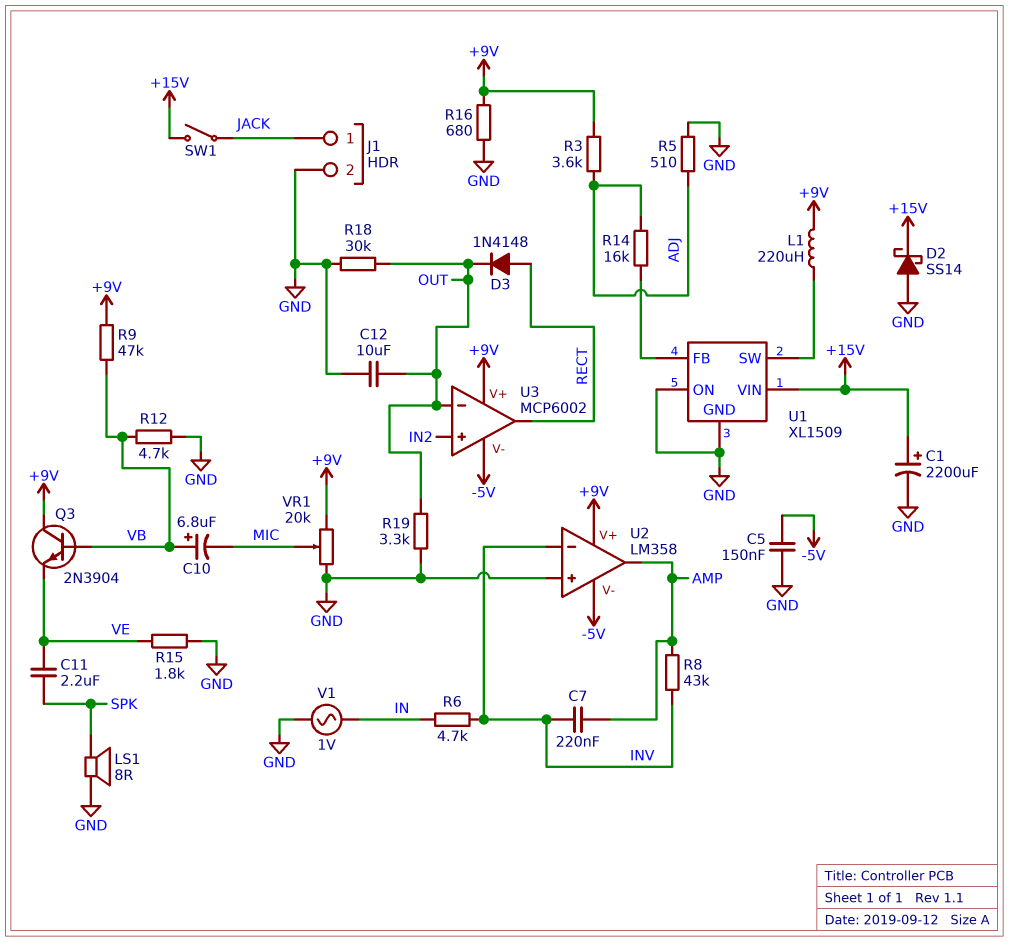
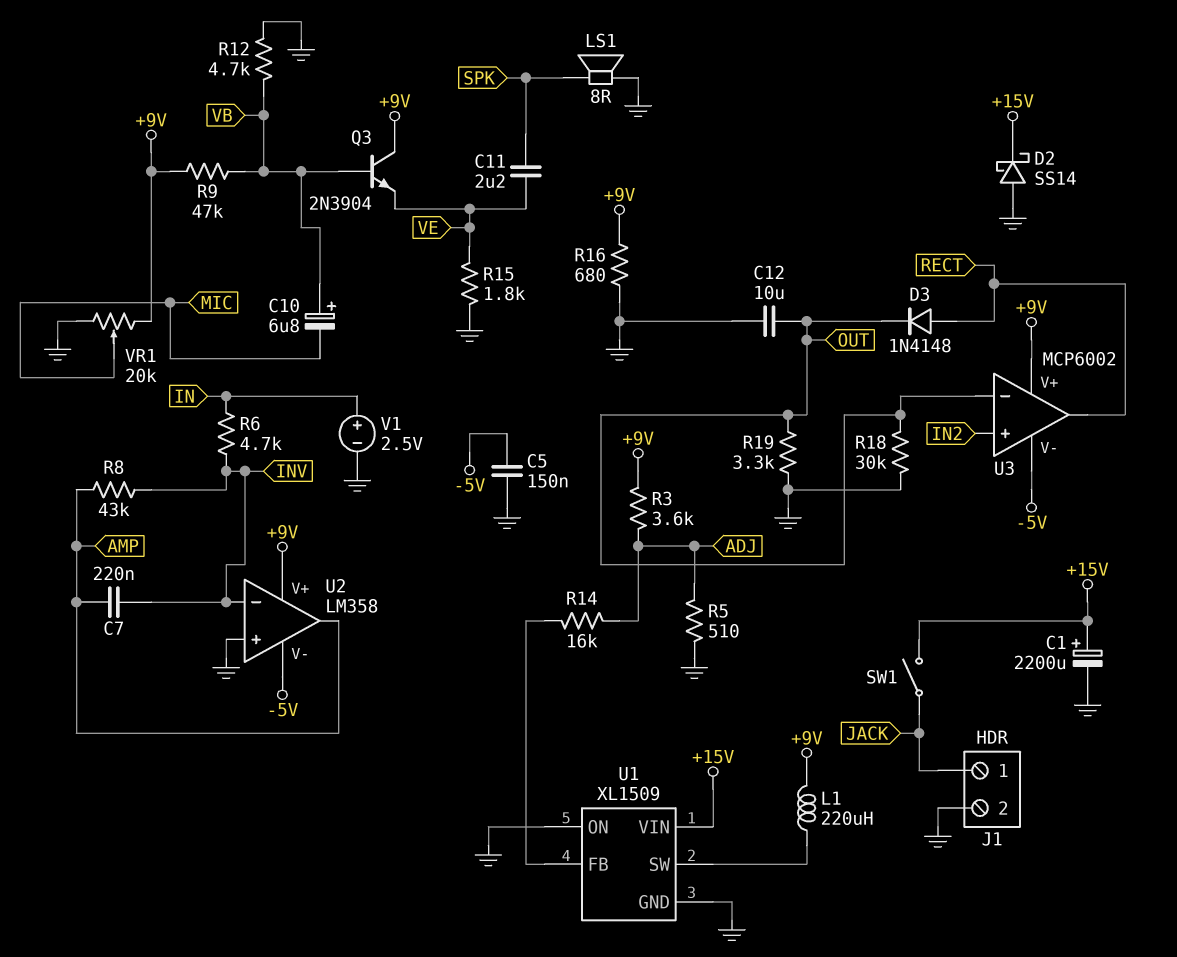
V1: AC 1V (GND, IN) -> 2.5V (plus IN, minus GND)

